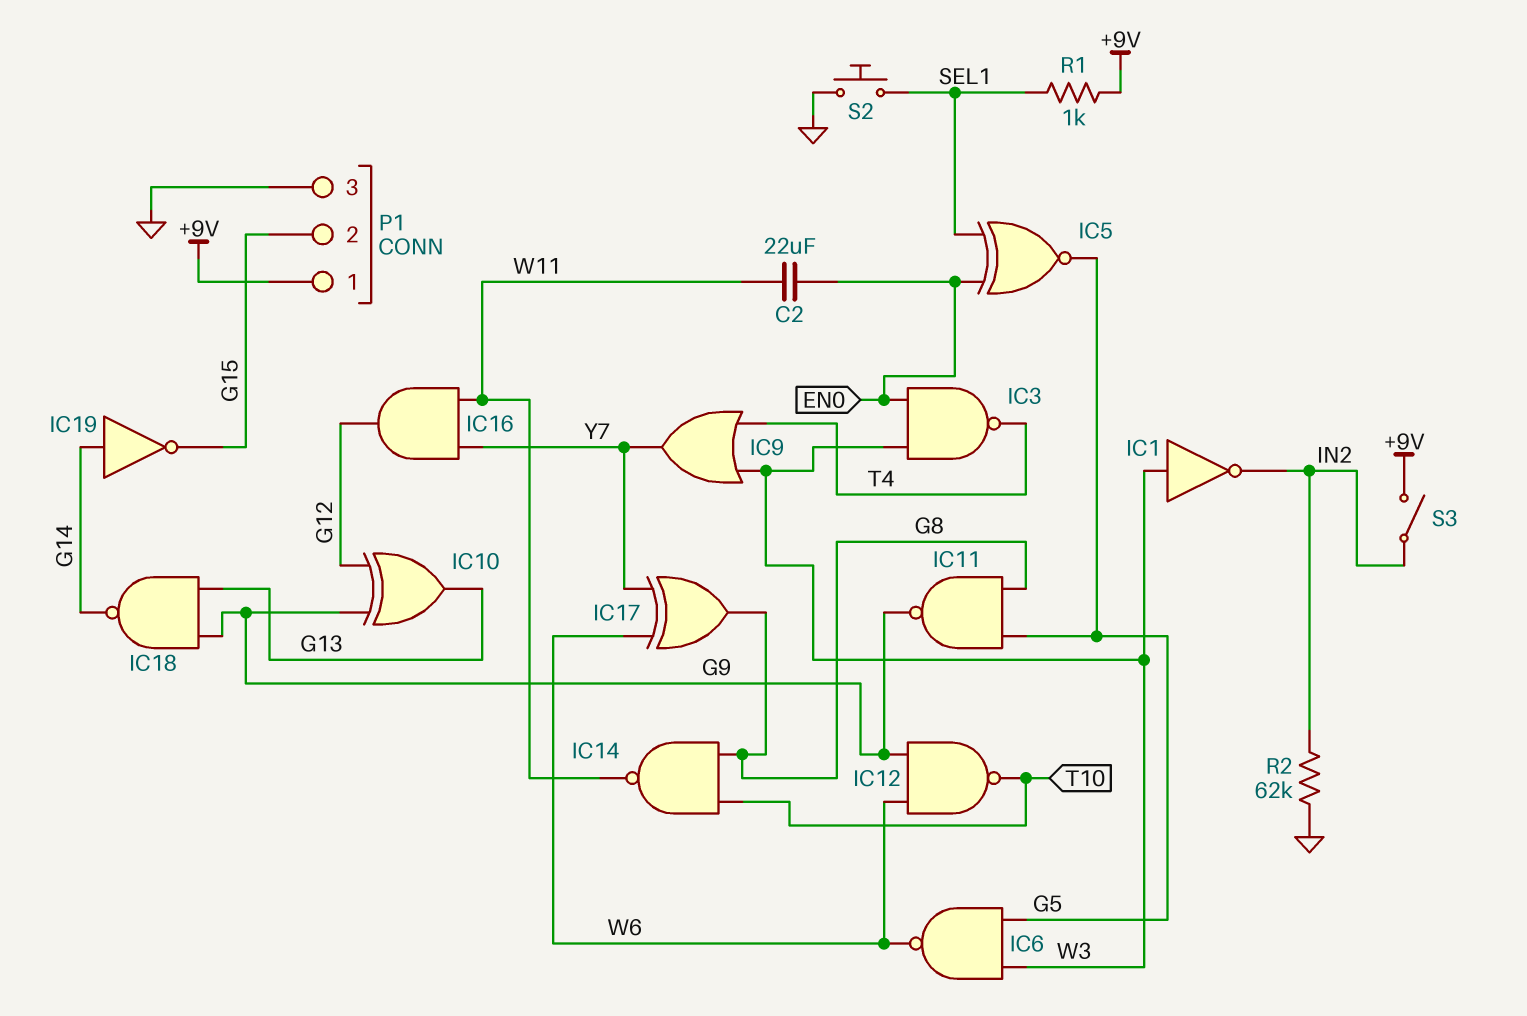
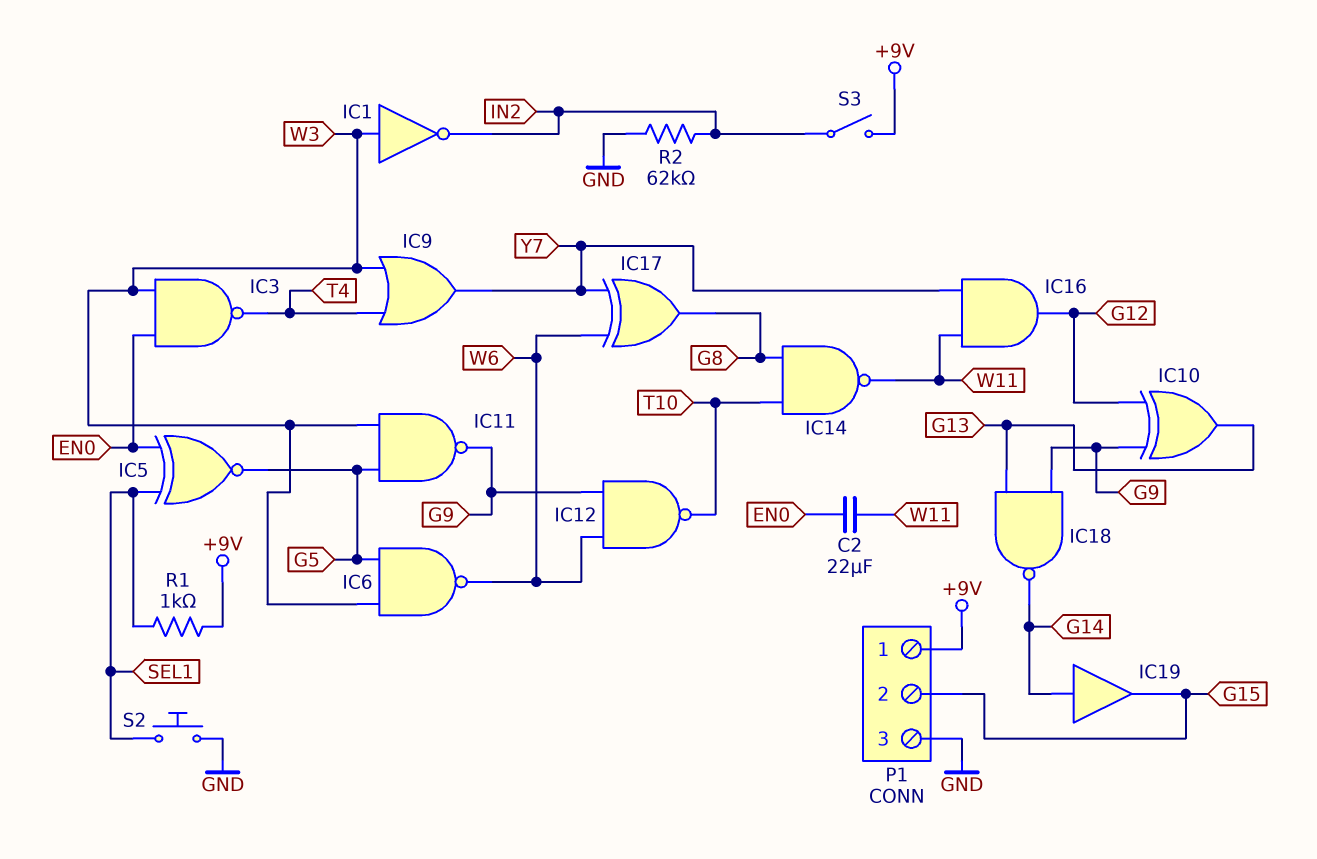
IC11: NAND (in G5, in G8, out G9) -> NAND (in G5, in W3, out G9)
IC19: NOT (in G14, out G15) -> buffer (in G14, out G15)

